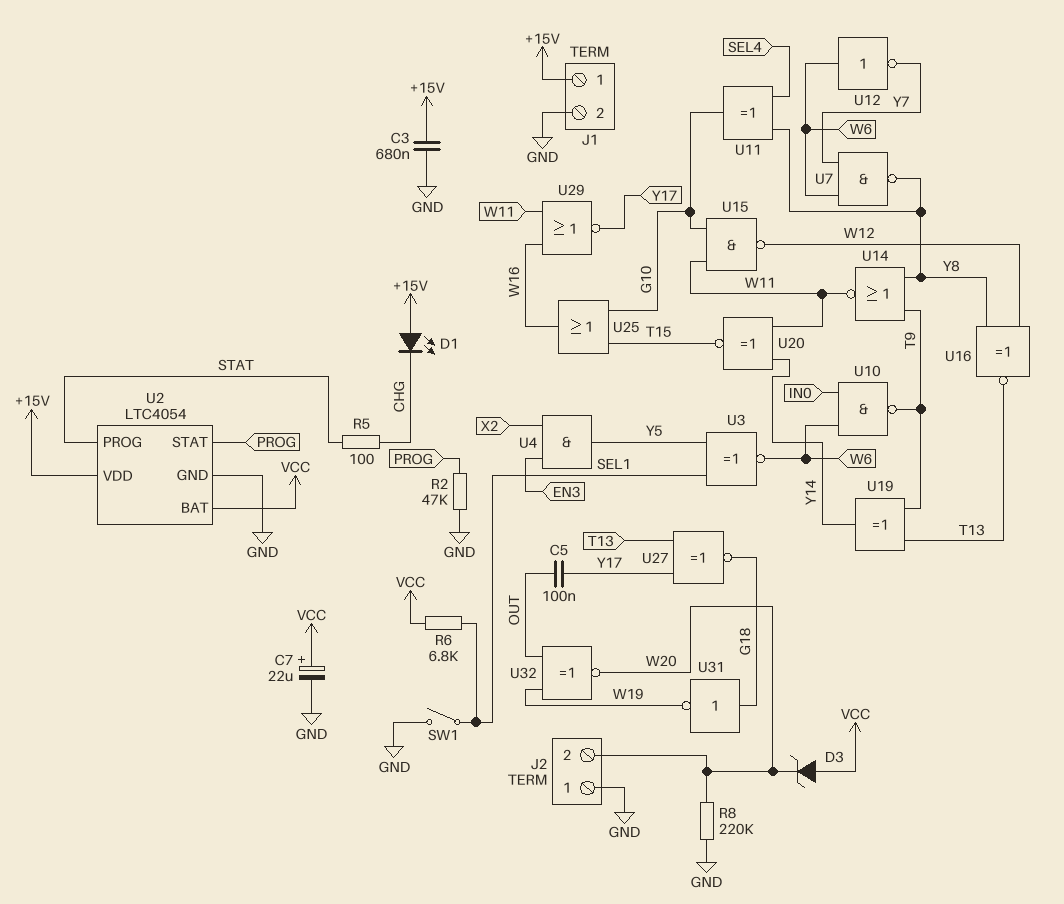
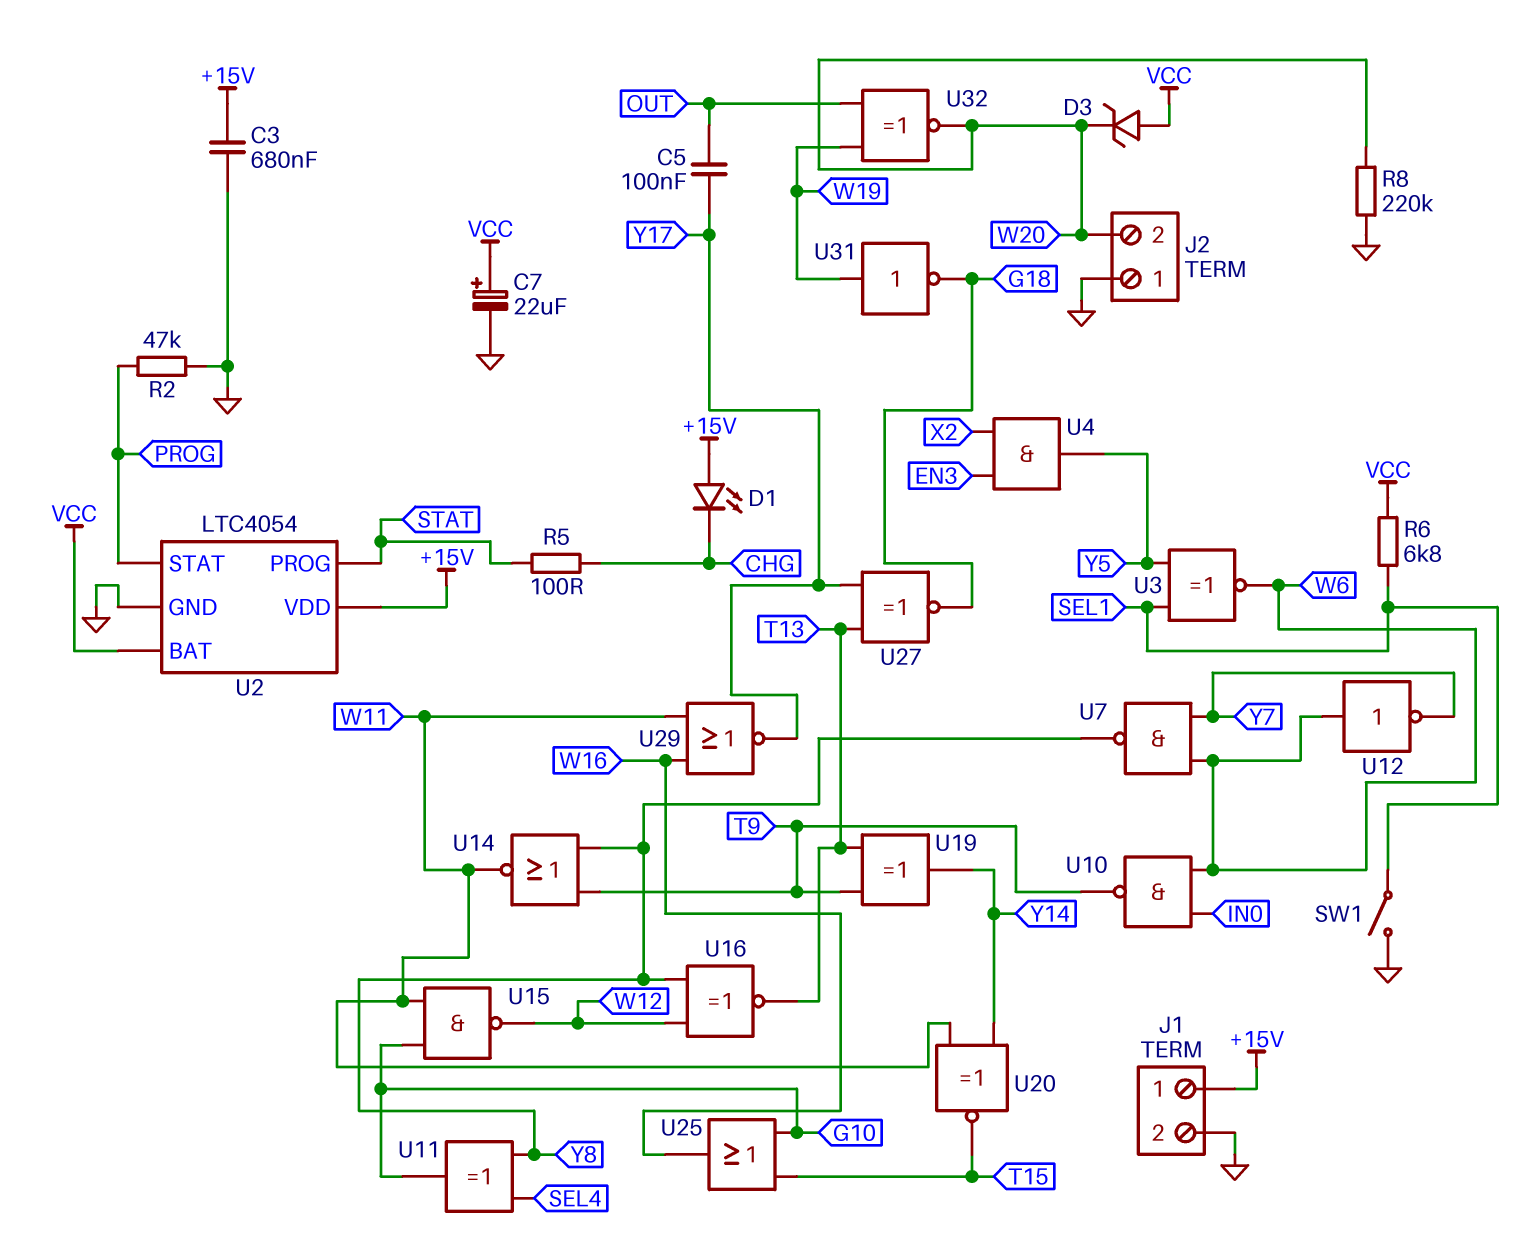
U31: NOT (in G18, out W19) -> NOT (in W19, out G18)

